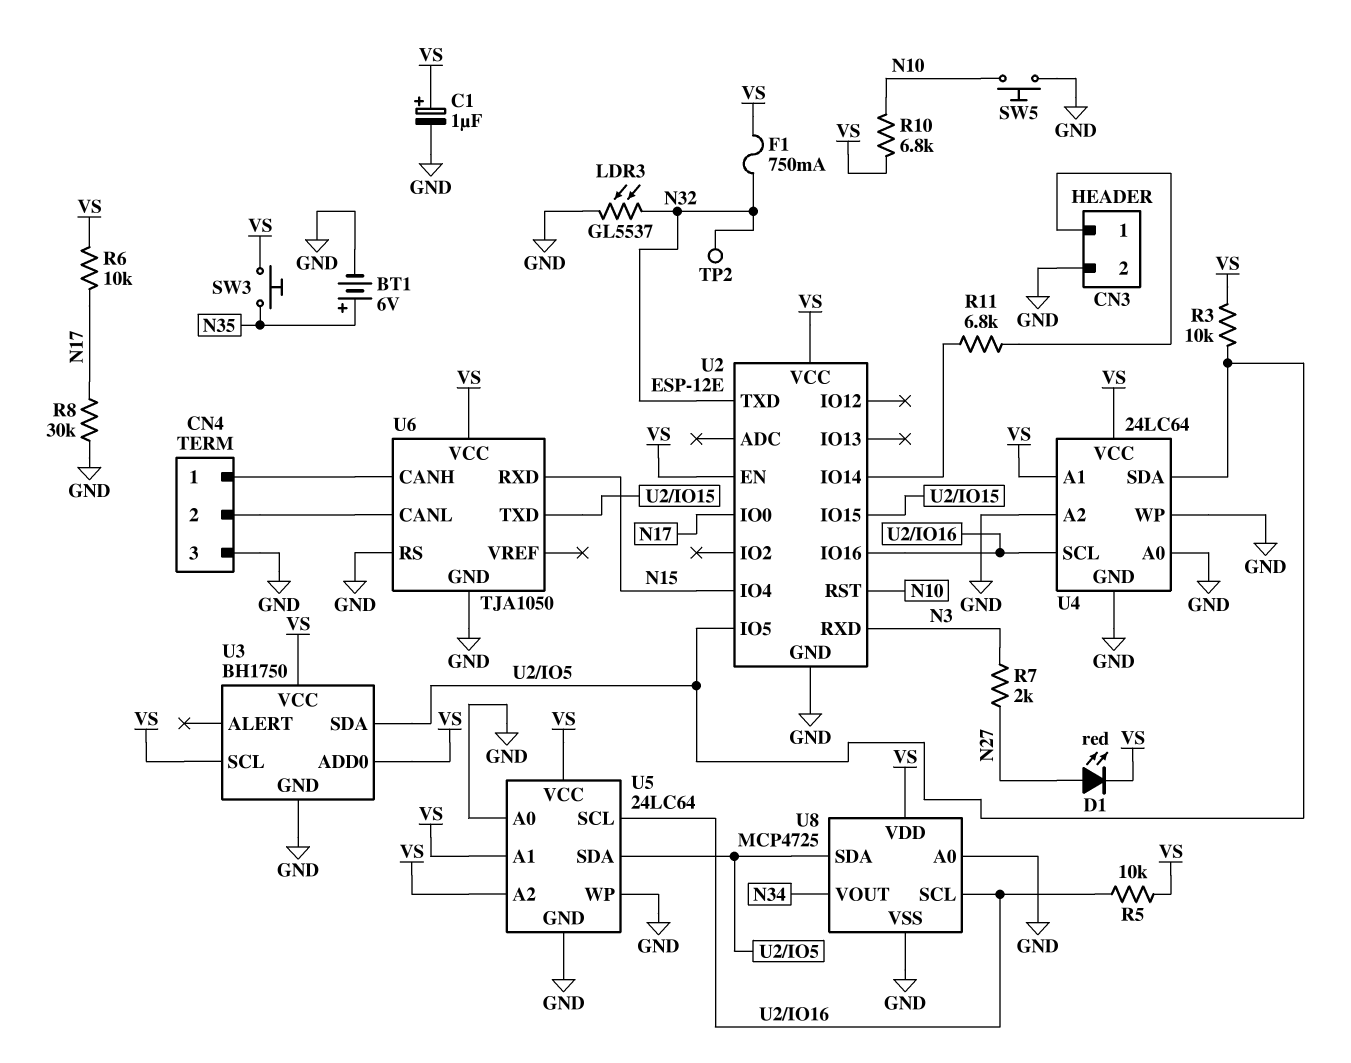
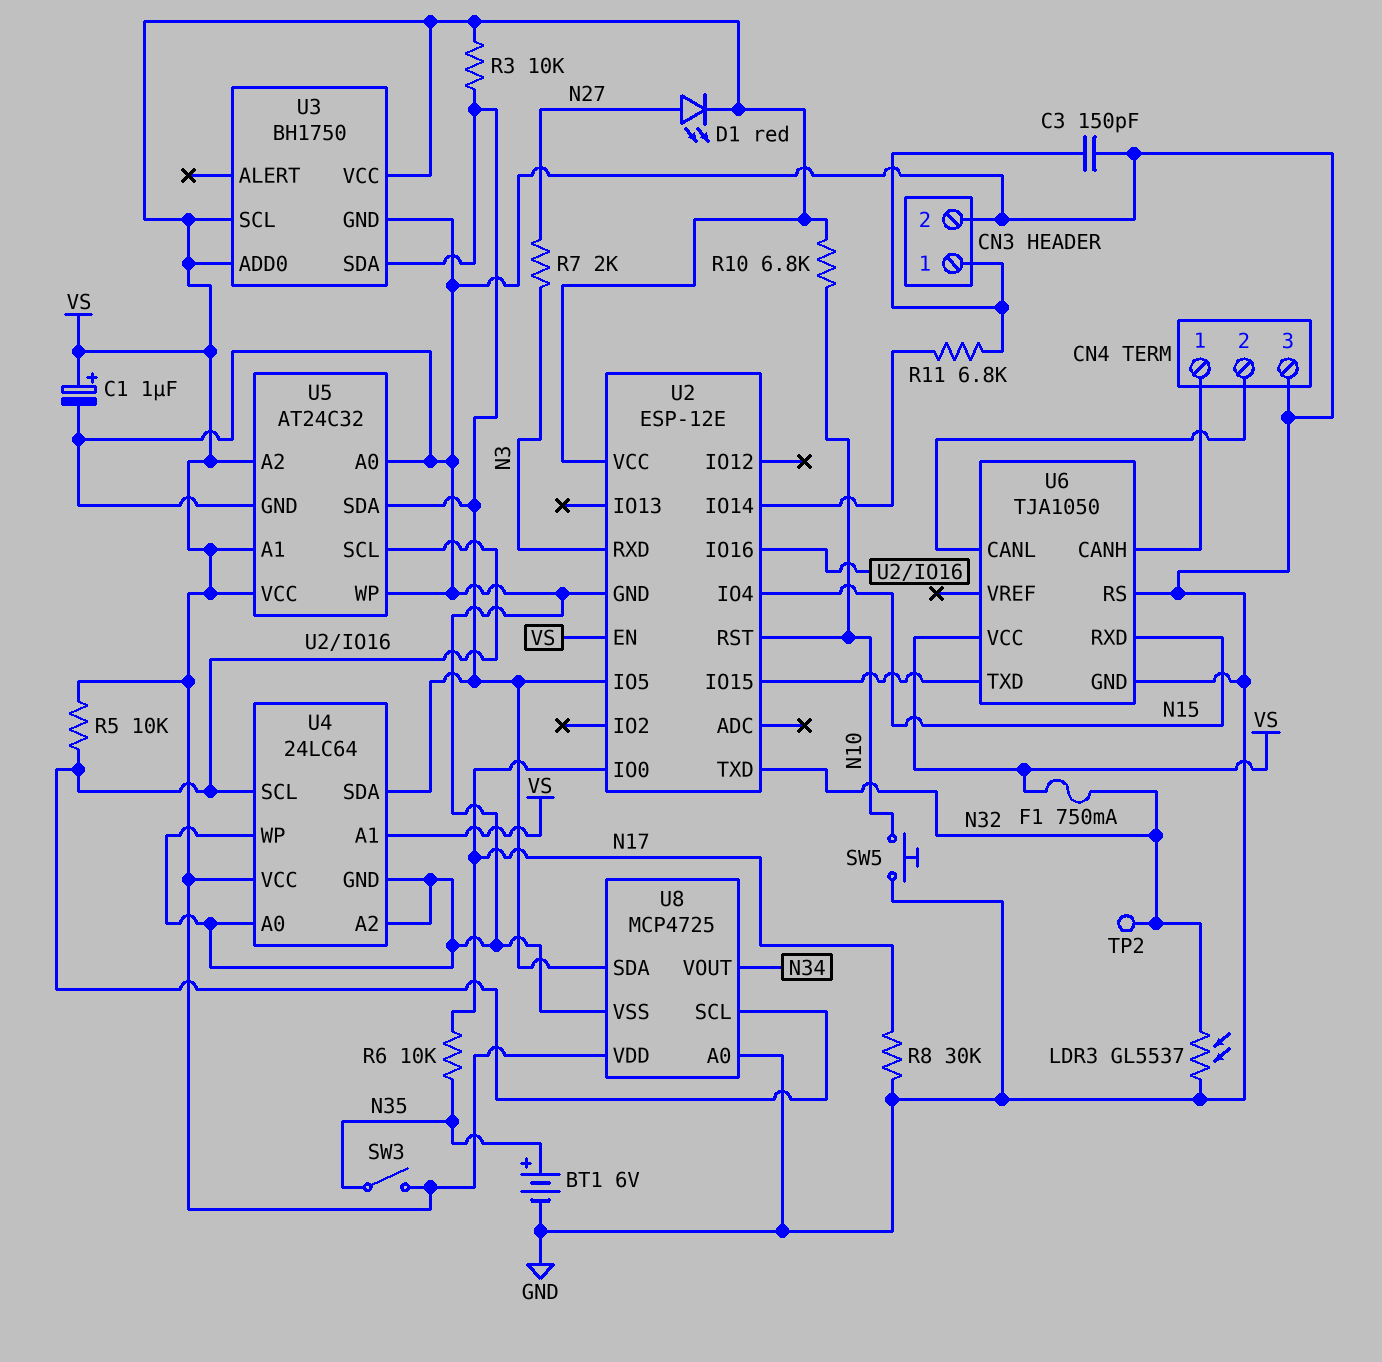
C3: none -> 150pF (CN3/1, GND)
R6: 10k (N17, VS) -> 10k (N17, N35)
SW3: button (N35, VS) -> switch (N35, VS)
U5: 24LC64 -> AT24C32

